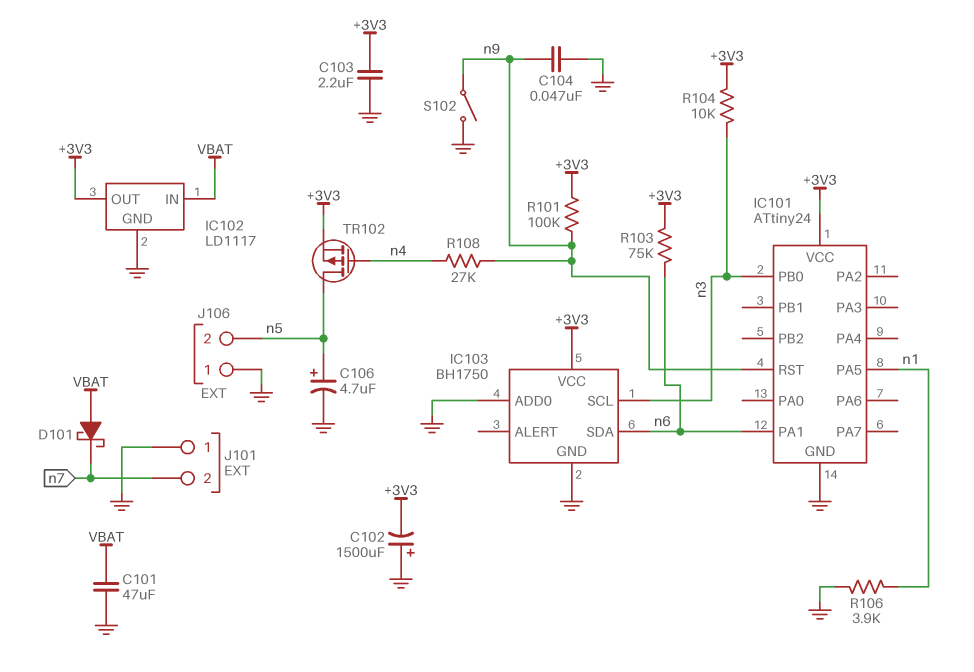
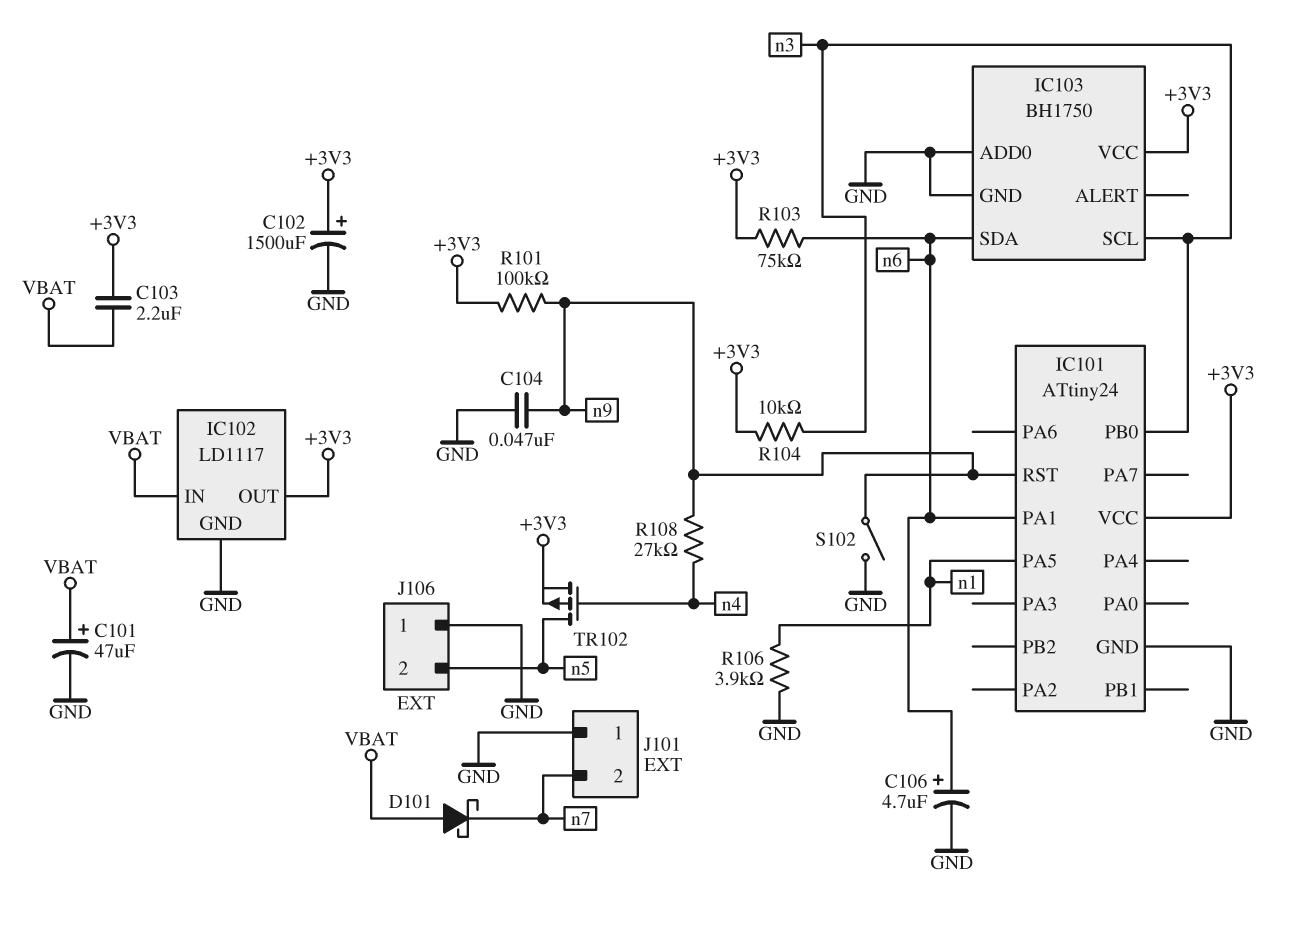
C101: 47uF (GND, VBAT) -> 47uF (plus VBAT, minus GND)
C102: 1500uF (plus GND, minus +3V3) -> 1500uF (plus +3V3, minus GND)
C103: 2.2uF (+3V3, GND) -> 2.2uF (+3V3, VBAT)
C106: 4.7uF (plus n5, minus GND) -> 4.7uF (plus n6, minus GND)

